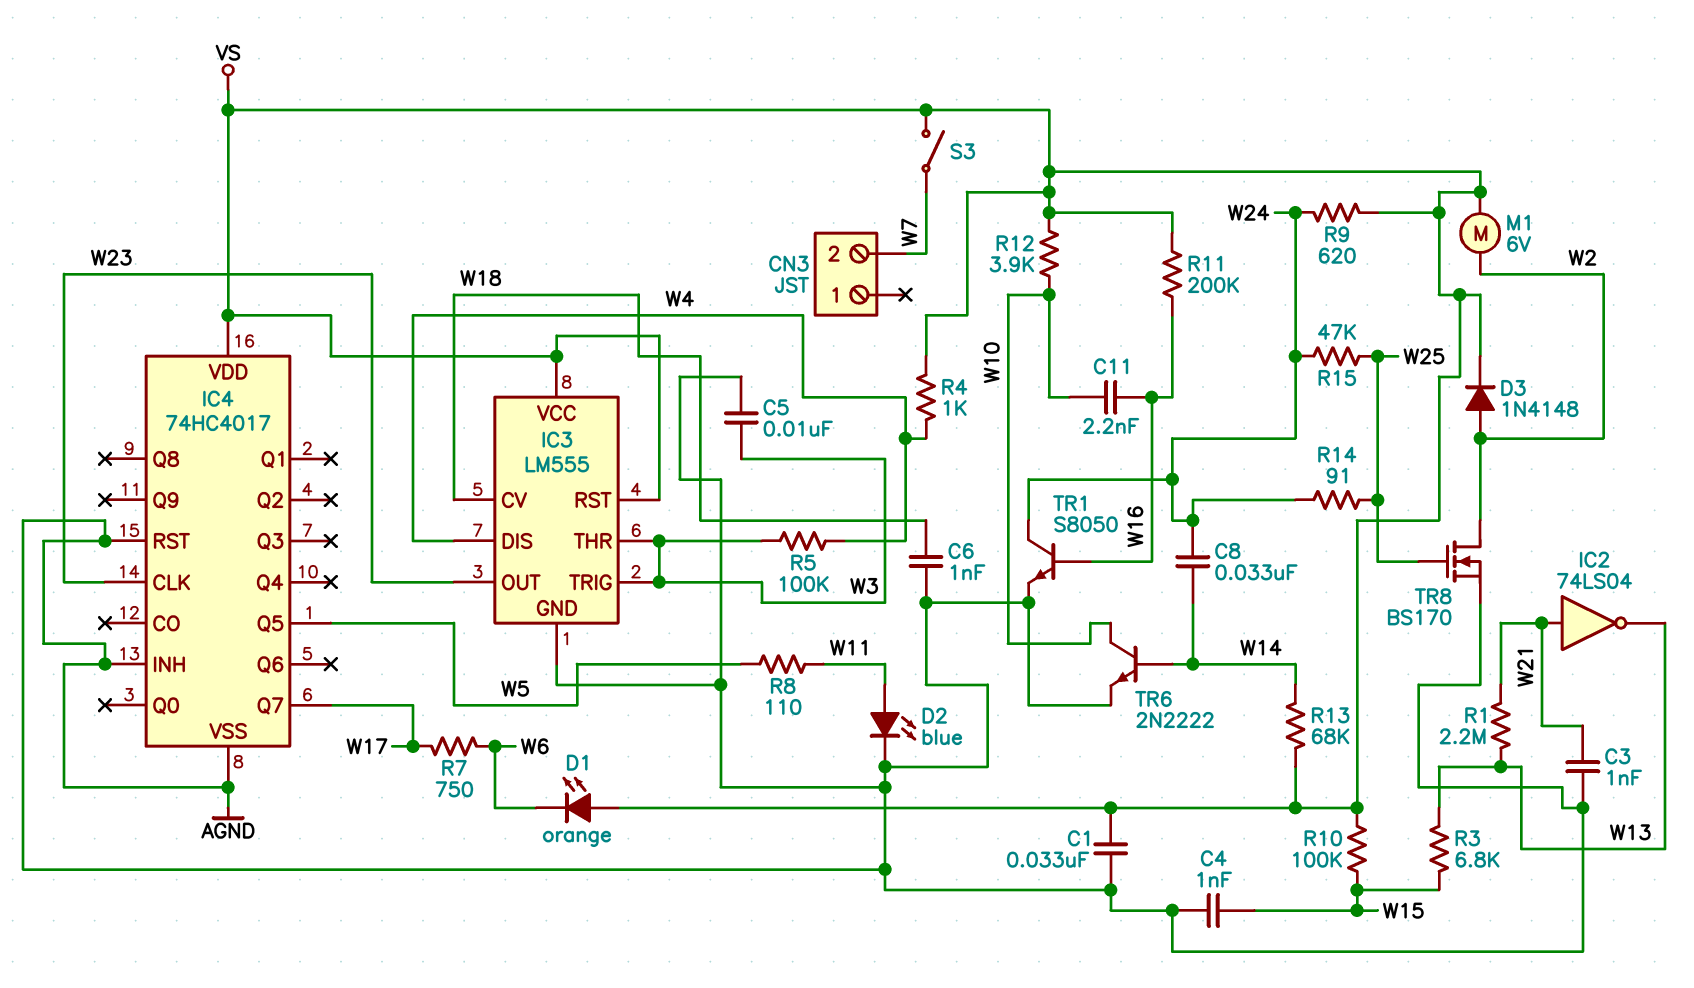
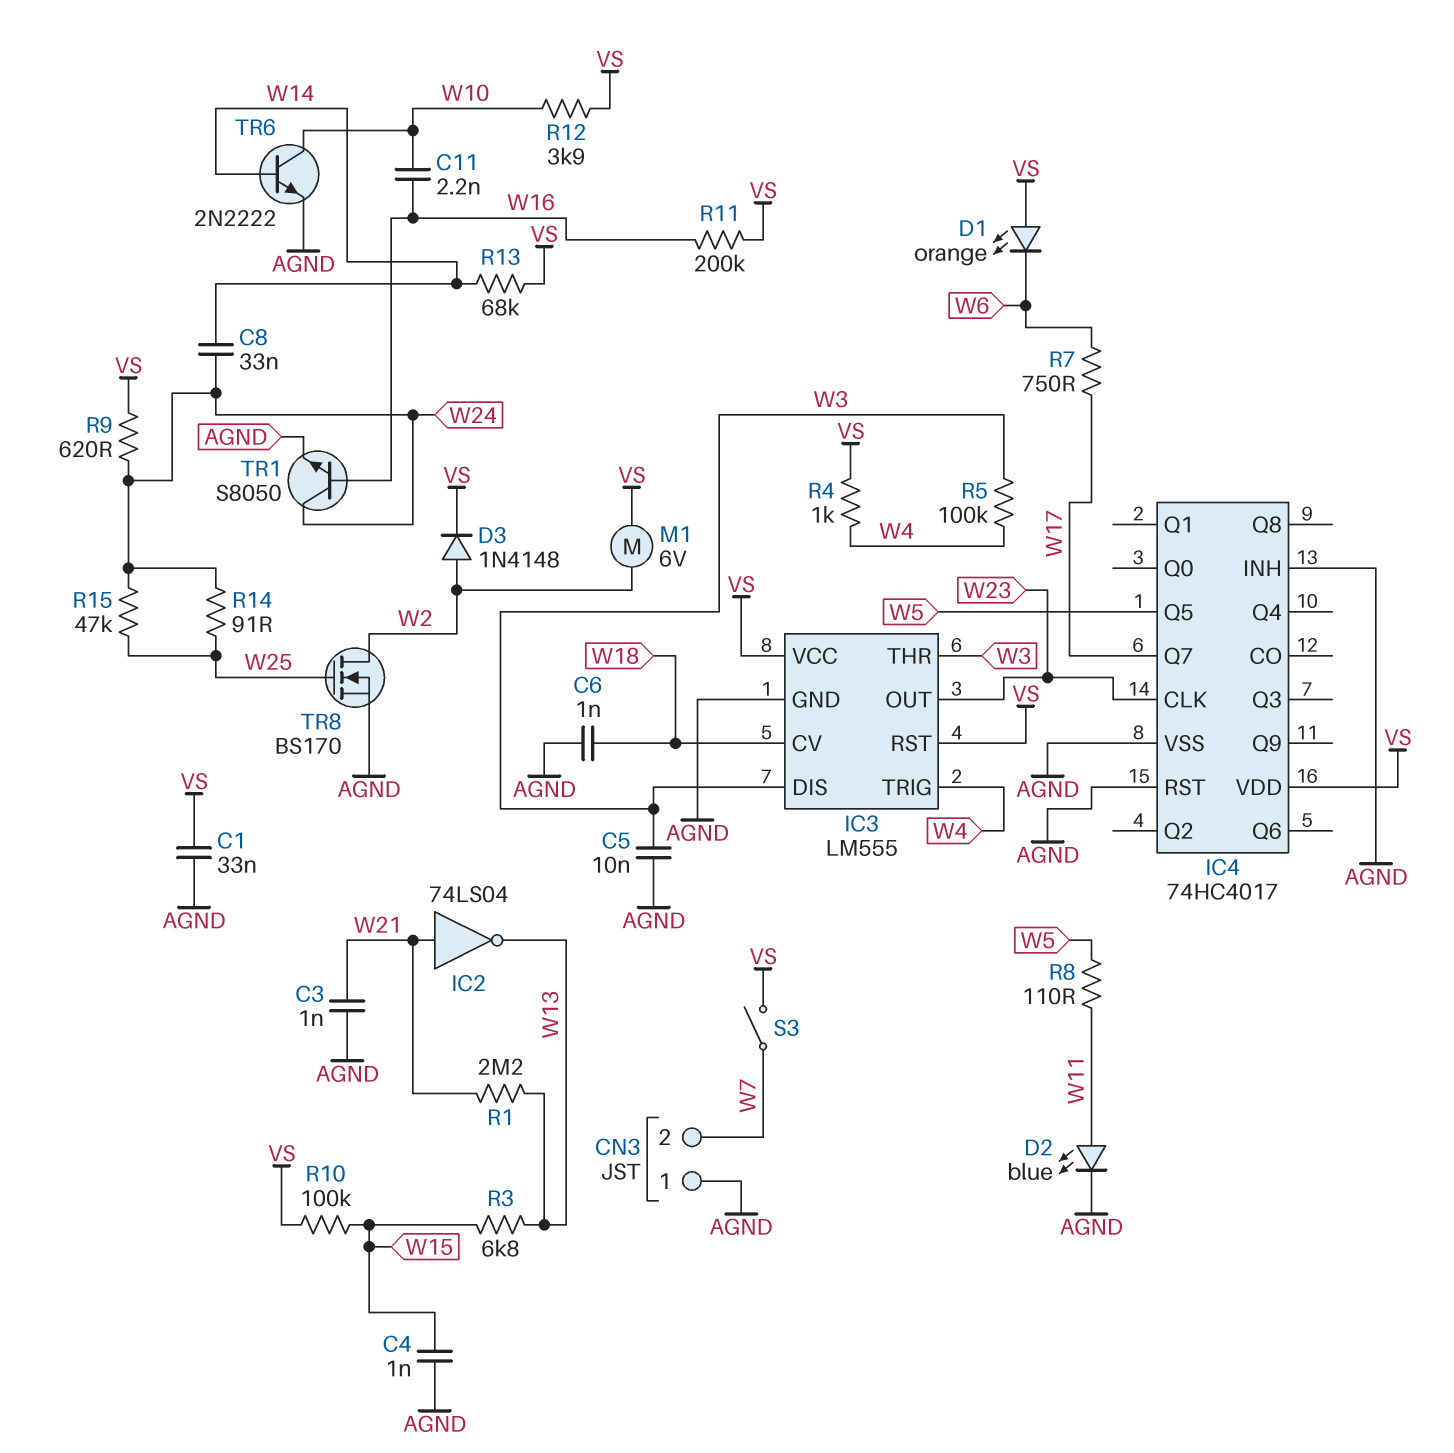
CN3 pin 1: none -> AGND
IC3 pin DIS: W4 -> W3
IC3 pin TRIG: W3 -> W4

